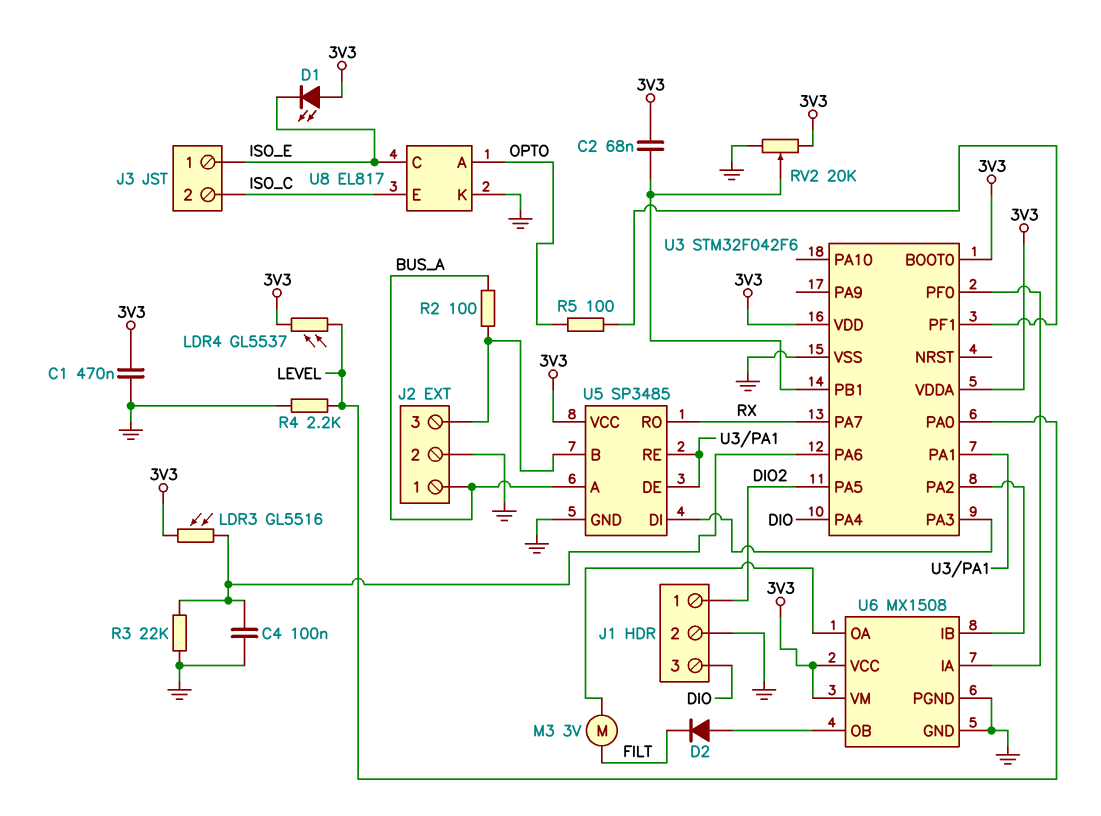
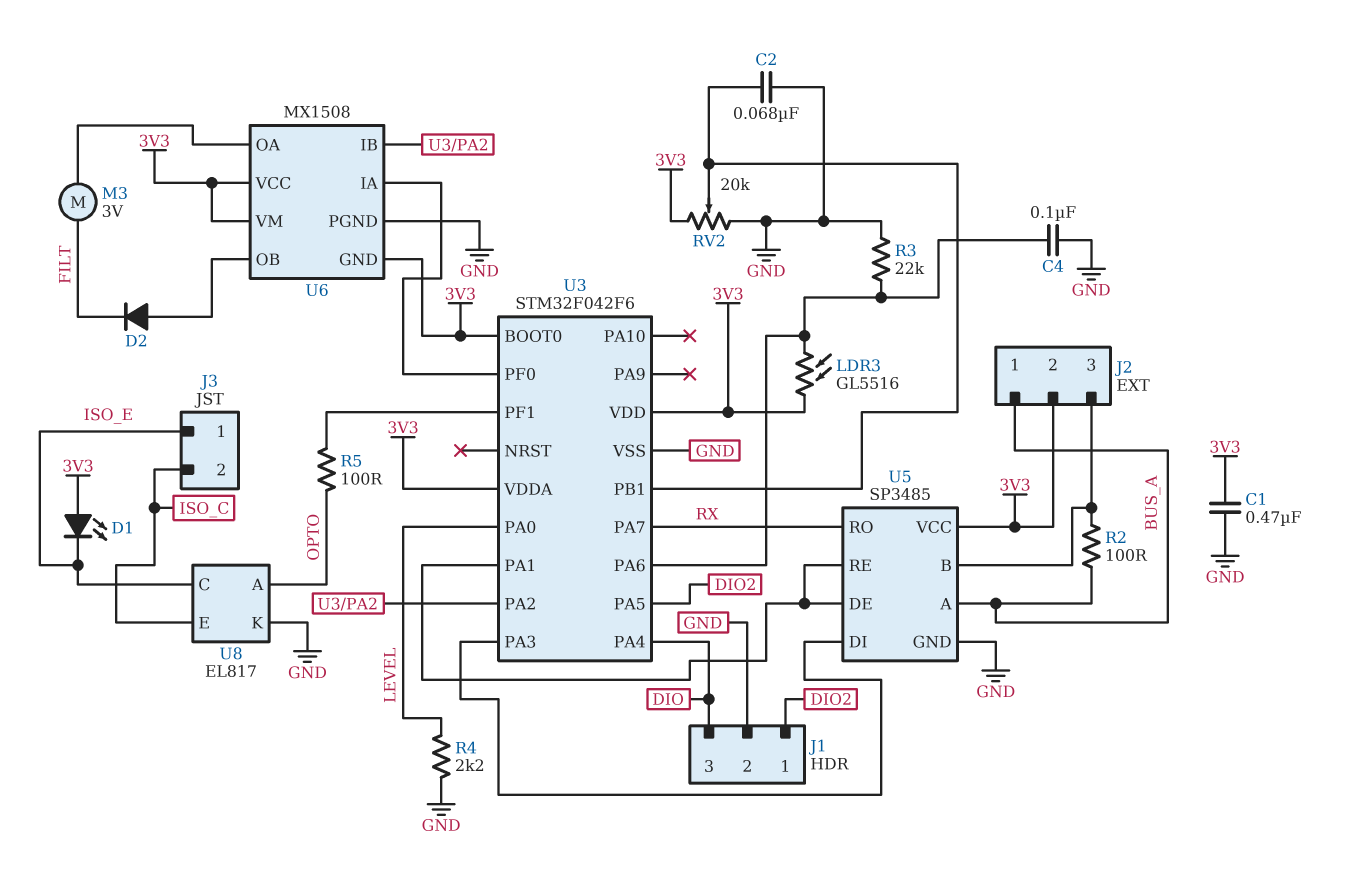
C2: 68nF (3V3, U3/PB1) -> 68nF (GND, U3/PB1)
J2 pin 2: GND -> 3V3
LDR4: GL5537 (3V3, LEVEL) -> none
U6 pin GND: GND -> 3V3

